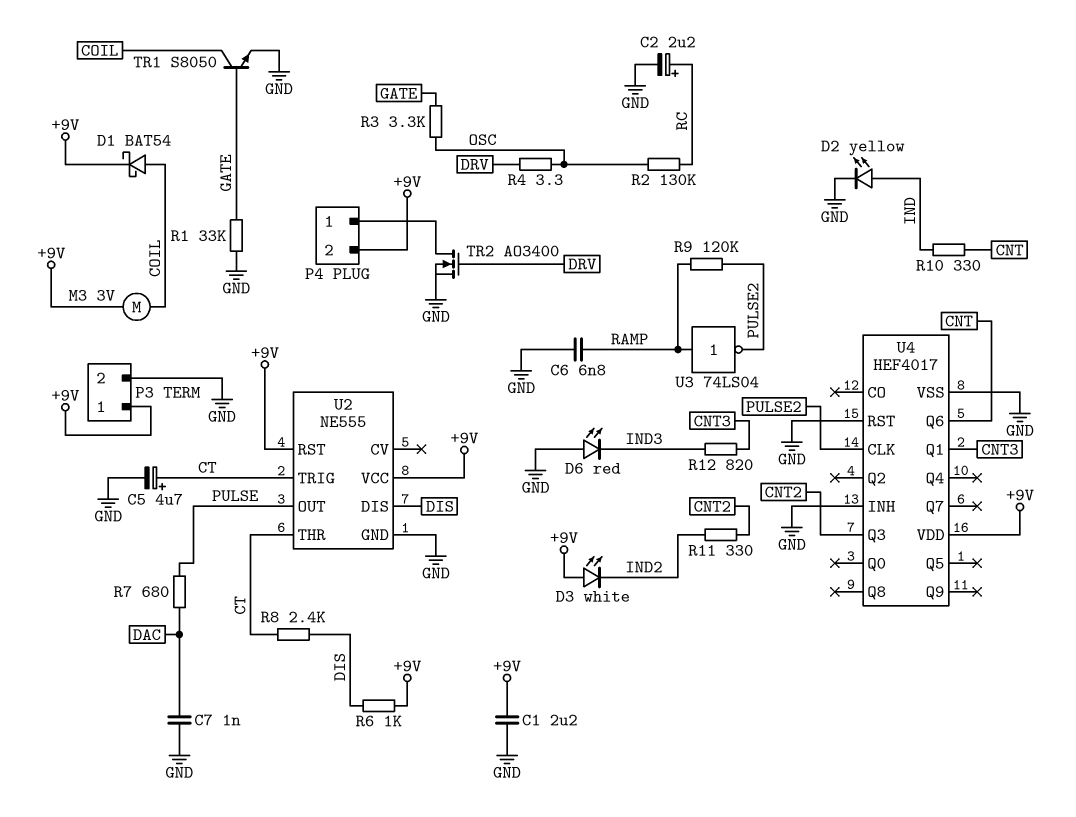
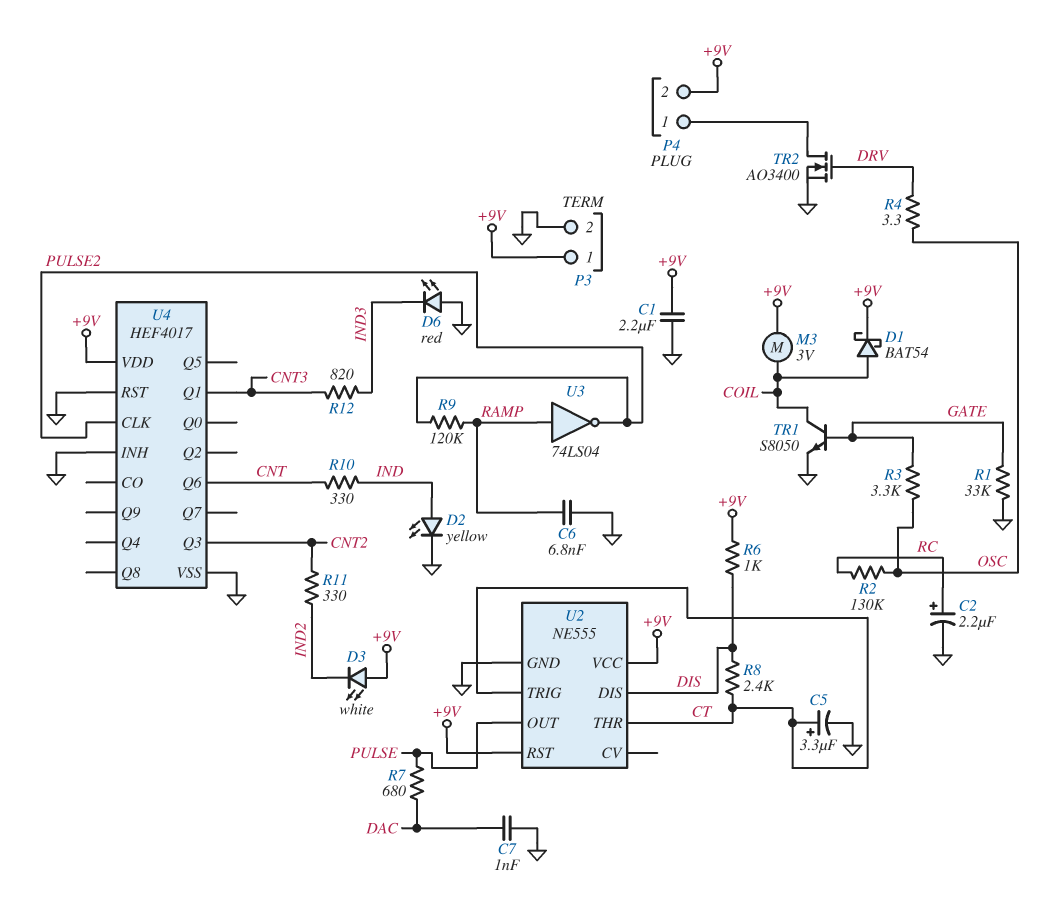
C5: 4.7uF (plus CT, minus GND) -> 3.3uF (plus CT, minus GND)

